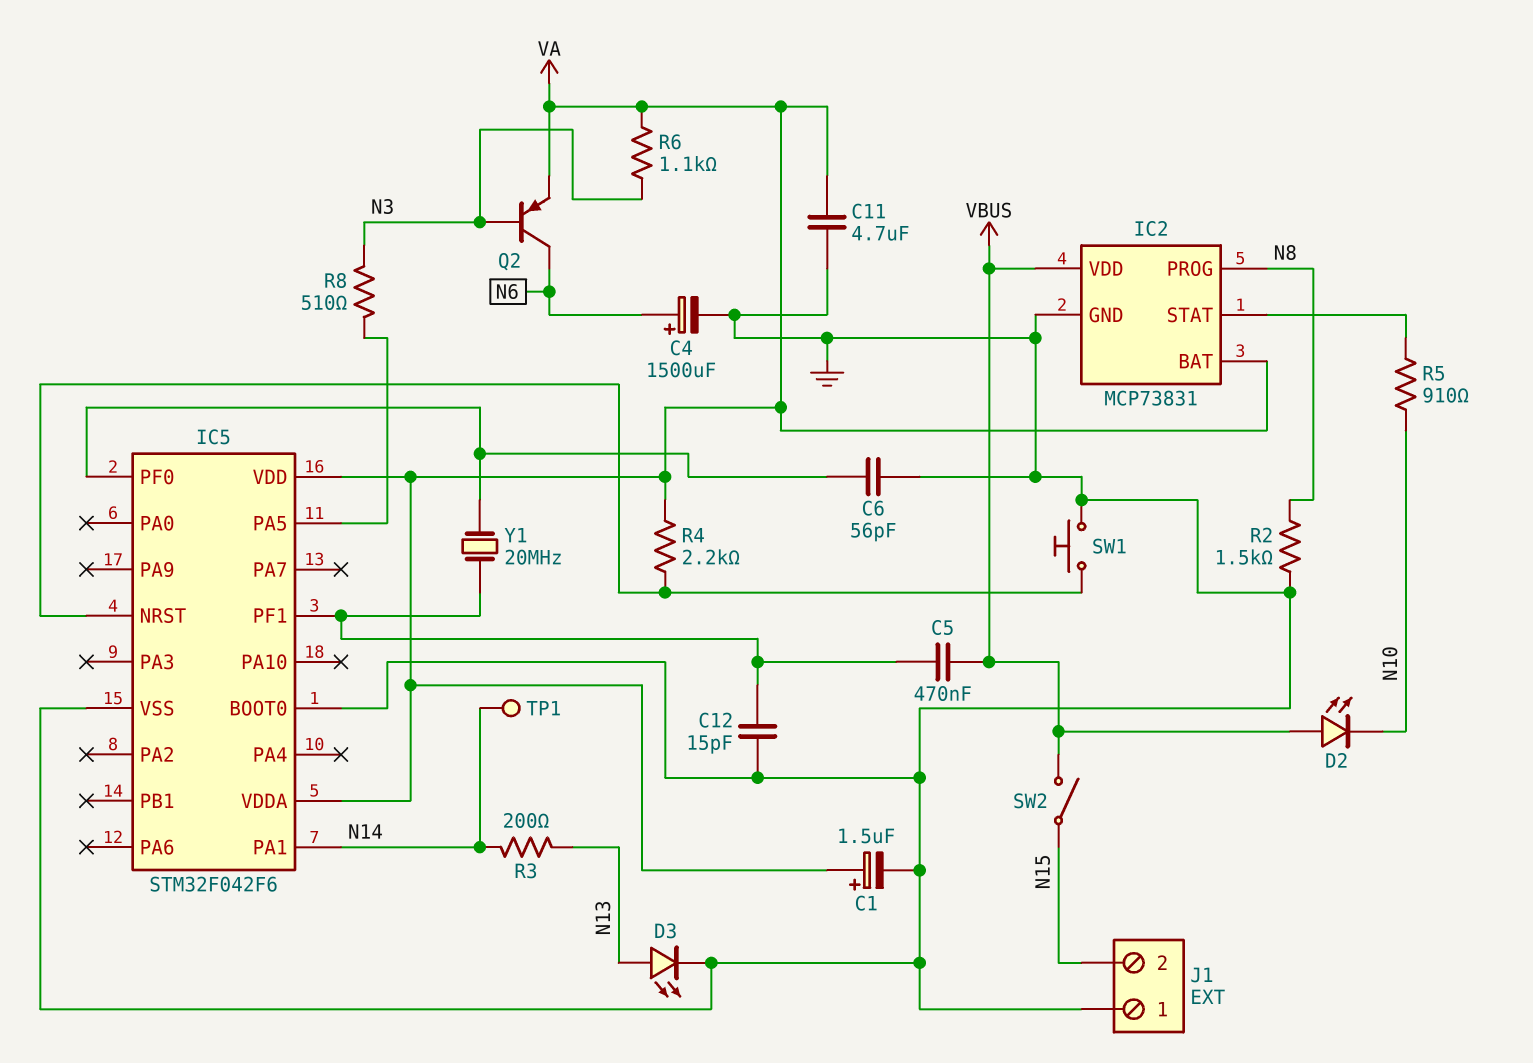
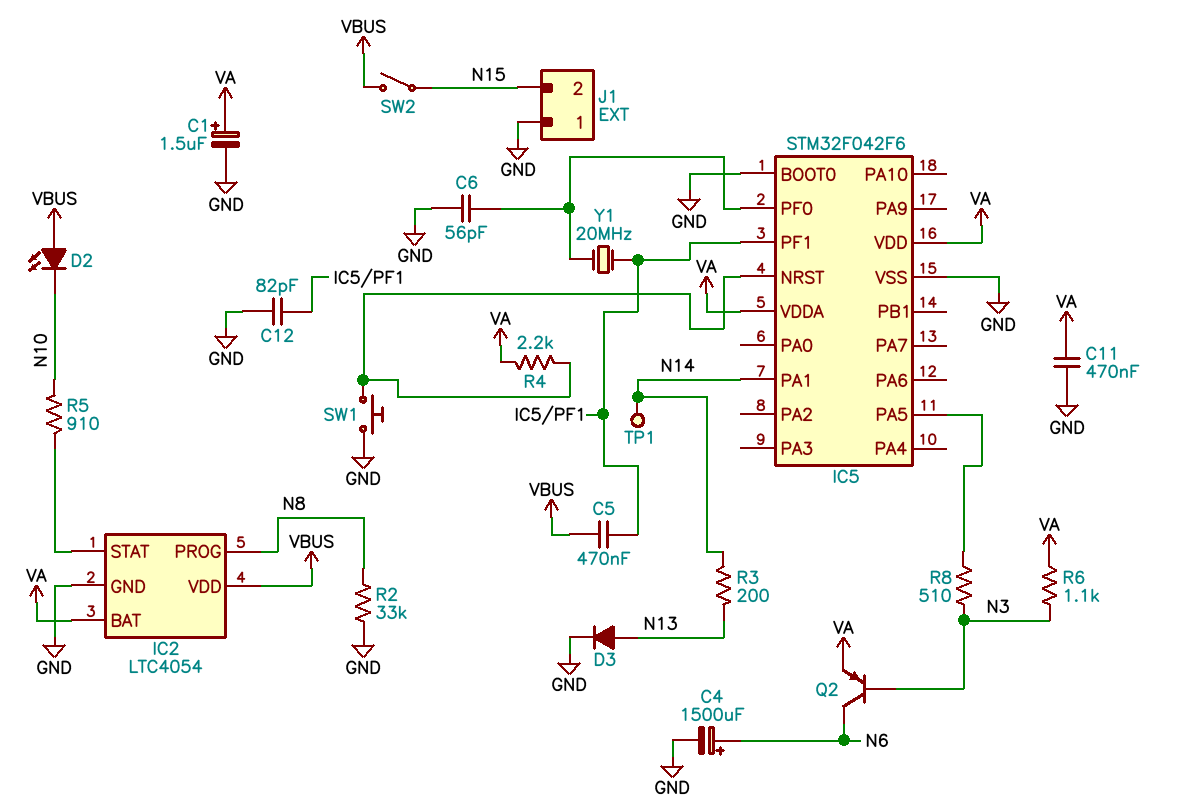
C11: 4.7uF (GND, VA) -> 470nF (GND, VA)
C12: 15pF (GND, IC5/PF1) -> 82pF (GND, IC5/PF1)
D3: LED (A N13, K GND) -> diode (A N13, K GND)
IC2: MCP73831 -> LTC4054
R2: 1.5k (GND, N8) -> 33k (GND, N8)

